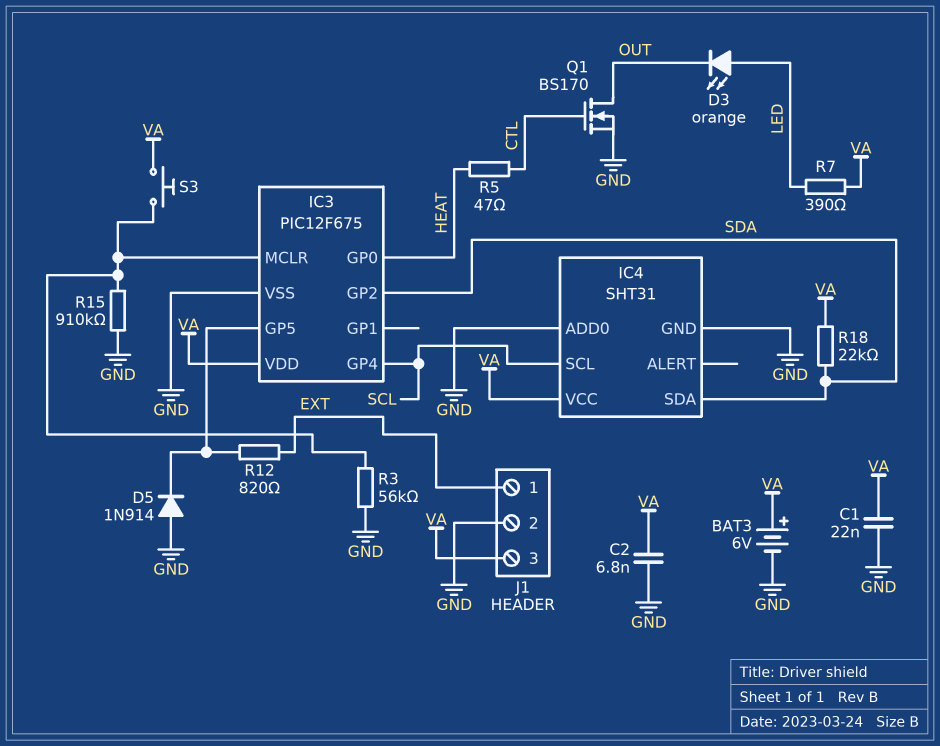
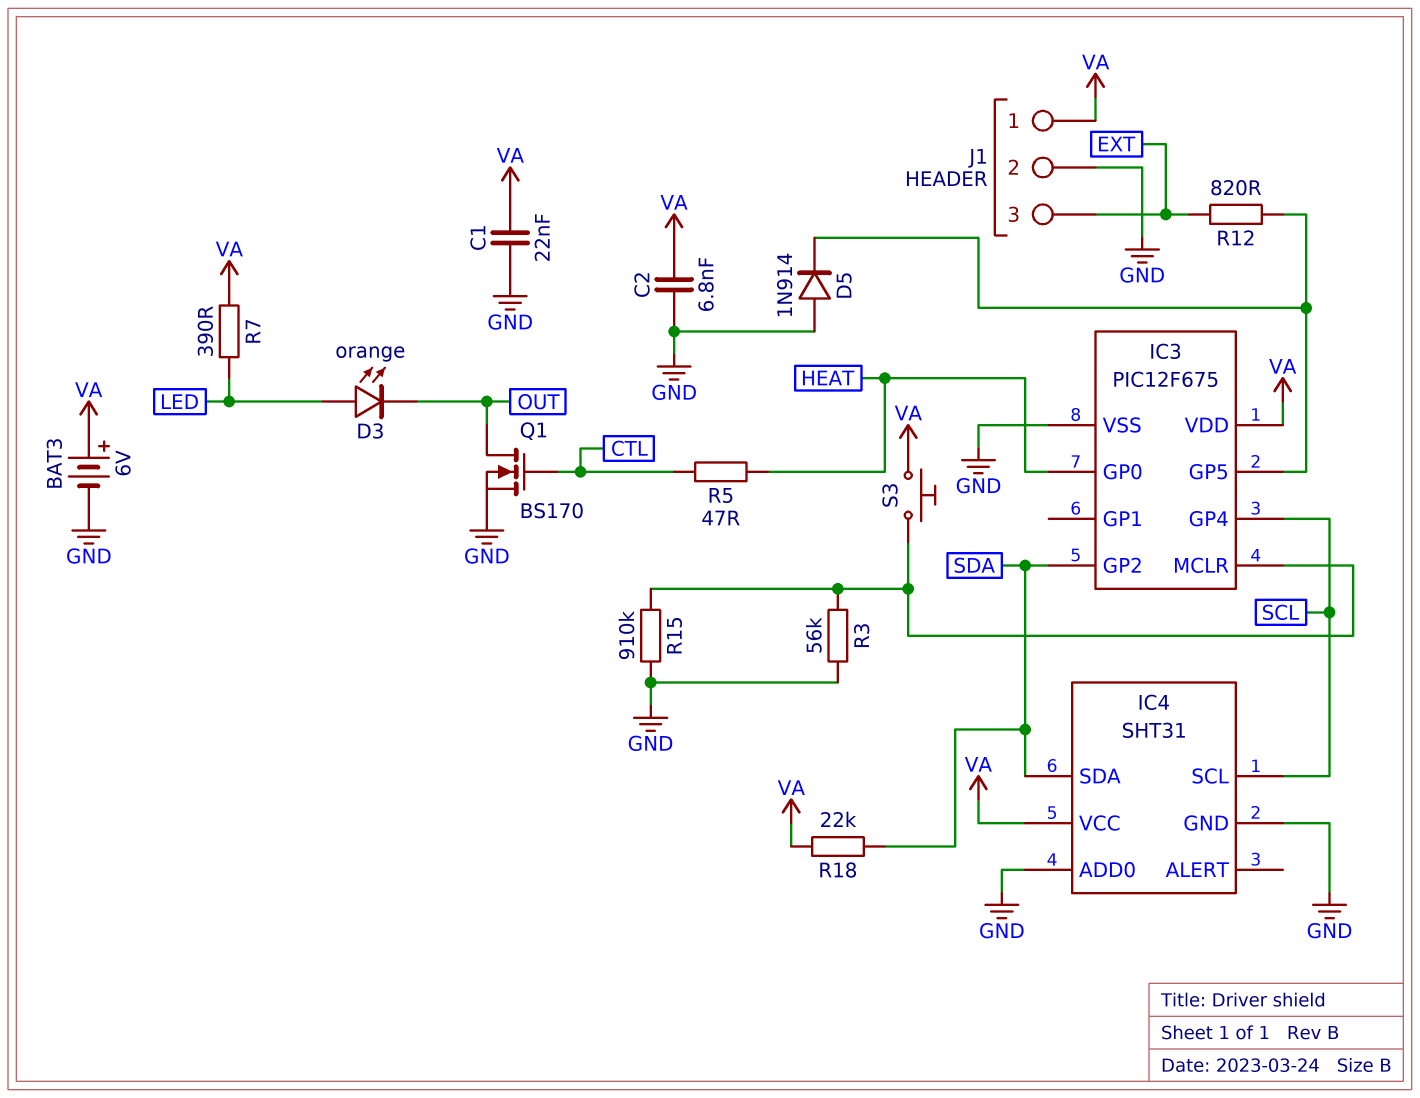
J1 pin 1: EXT -> VA
J1 pin 3: VA -> EXT

